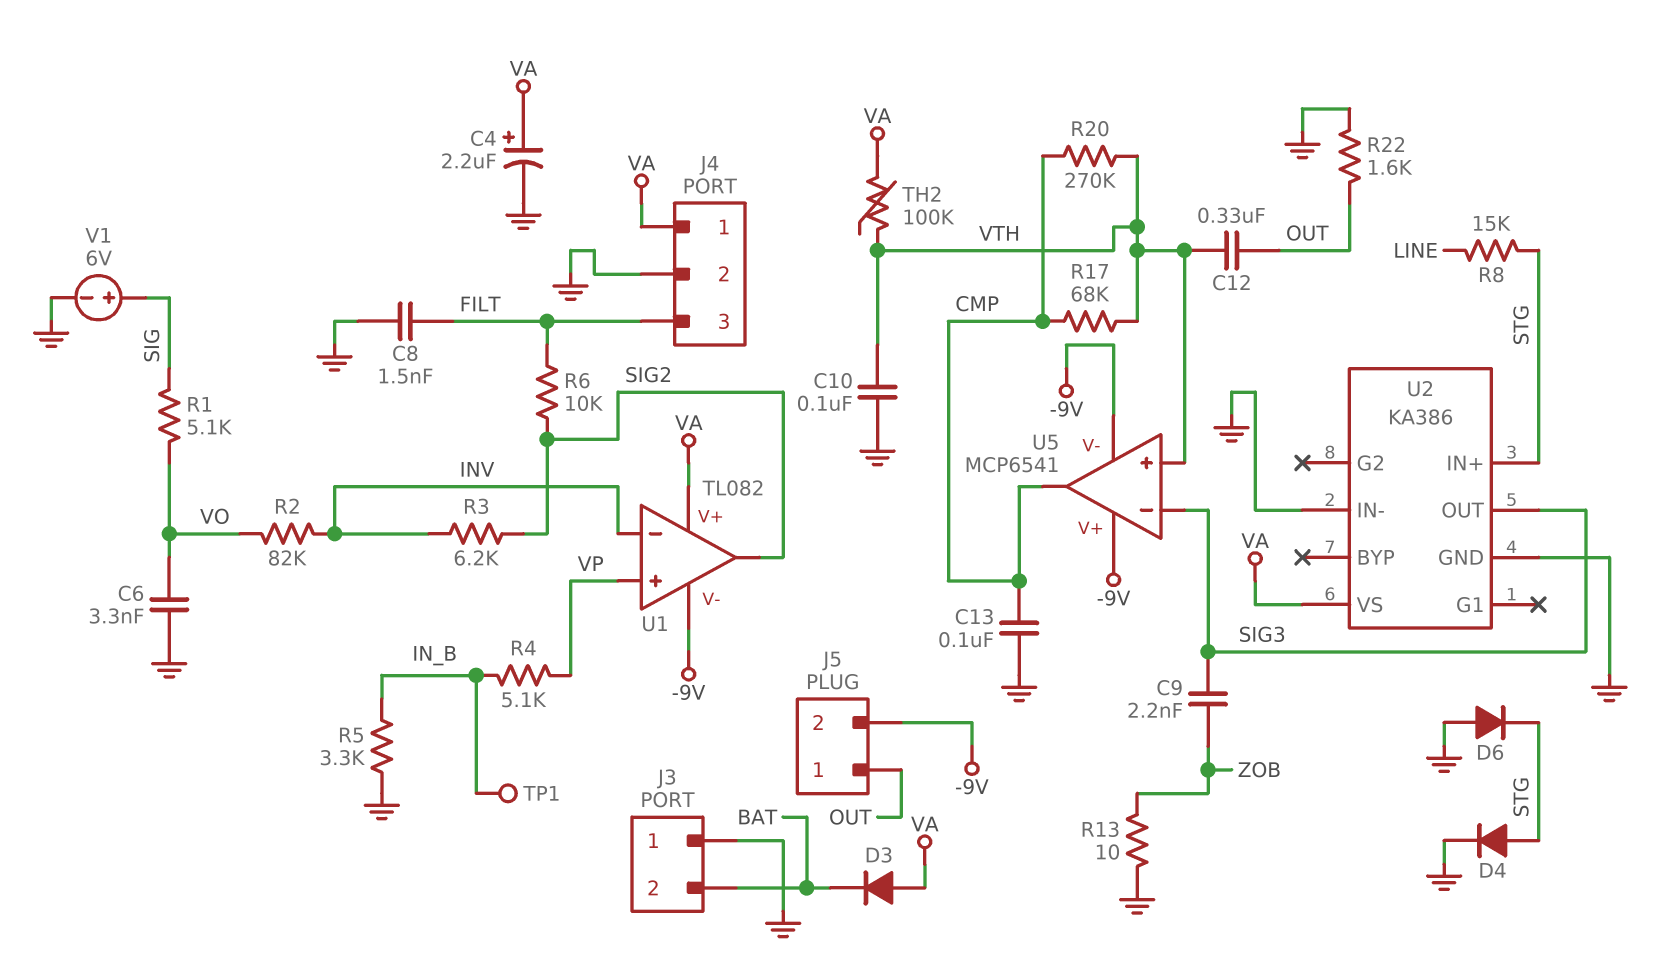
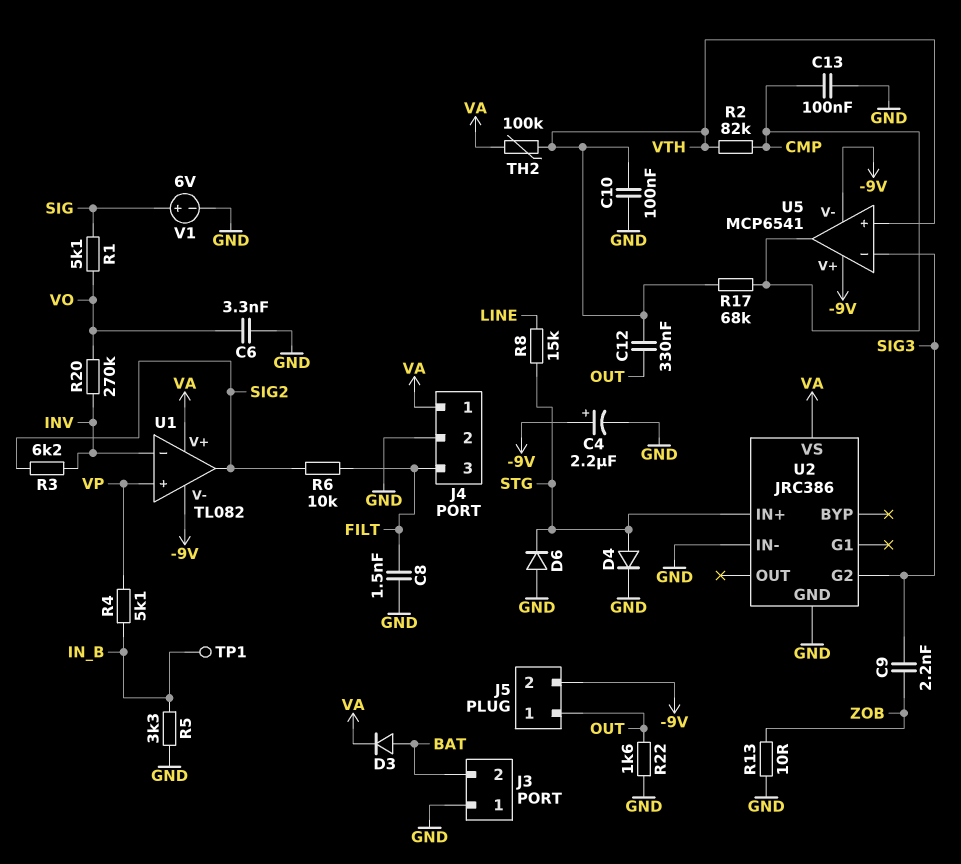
C4: 2.2uF (plus VA, minus GND) -> 2.2uF (plus -9V, minus GND)
D3: diode (A VA, K BAT) -> diode (A BAT, K VA)
R2: 82k (INV, VO) -> 82k (CMP, VTH)
R20: 270k (CMP, VTH) -> 270k (INV, VO)
U2: KA386 -> JRC386
U2 pin G2: none -> SIG3
U2 pin OUT: SIG3 -> none

